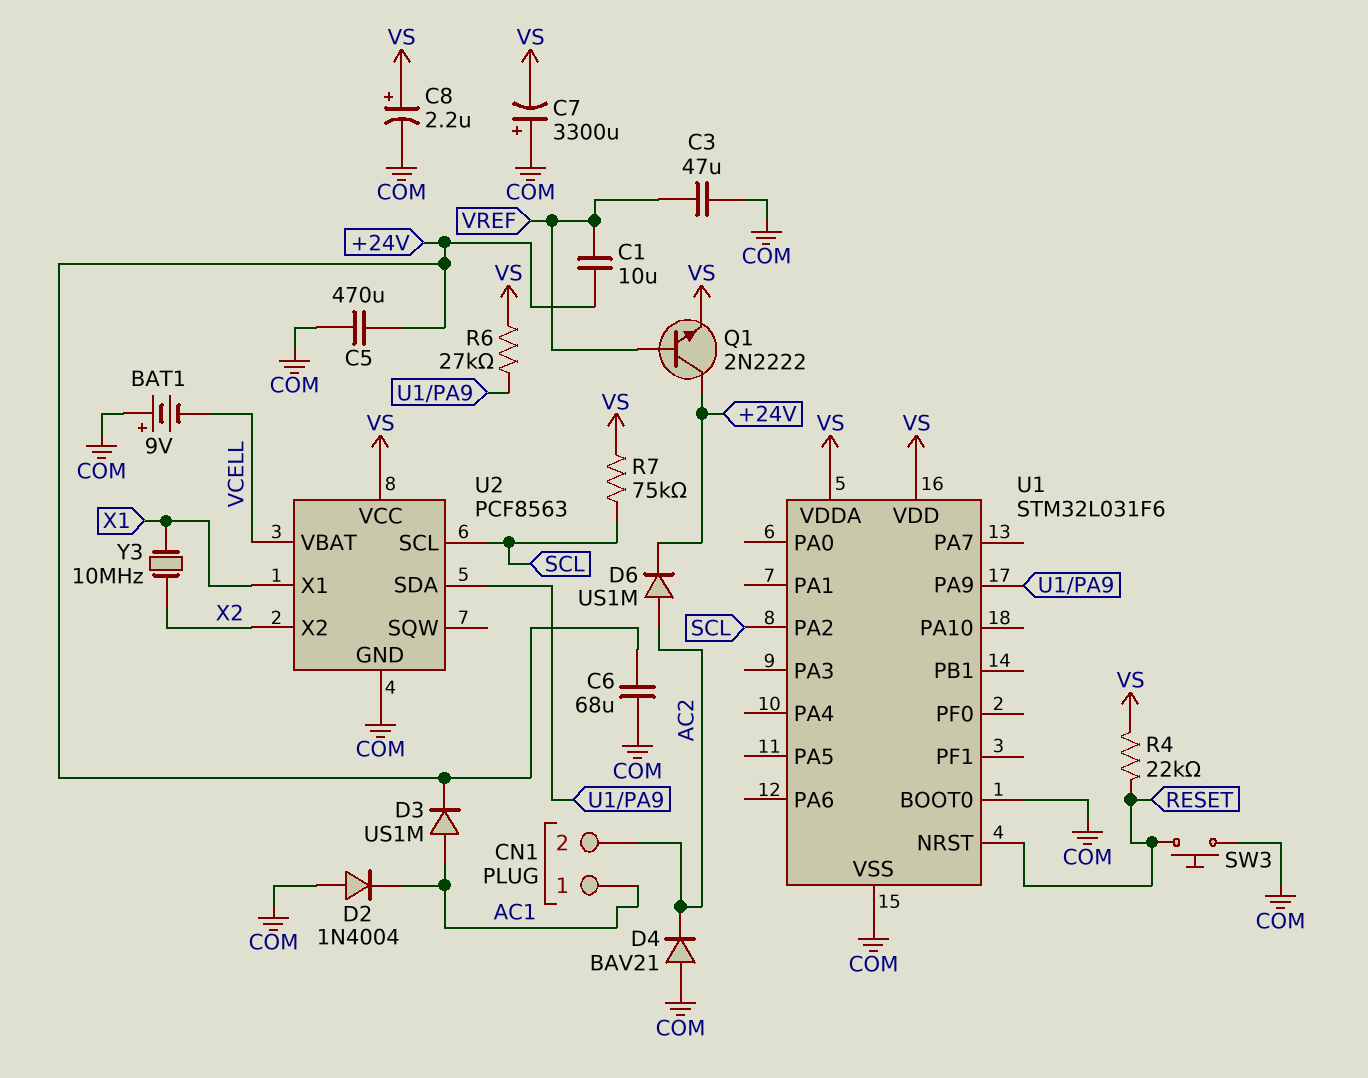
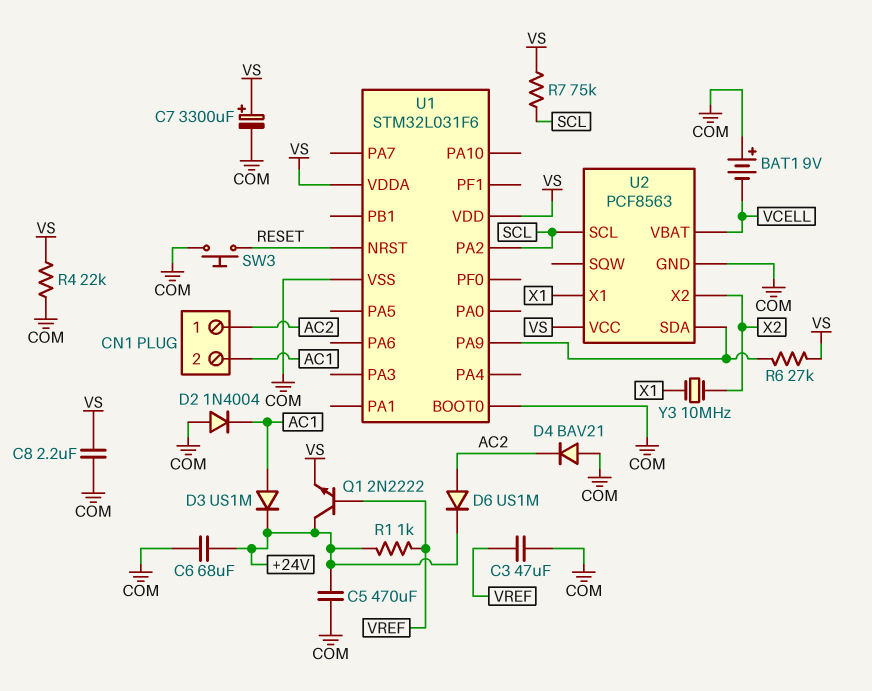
C1: 10uF (+24V, VREF) -> none
C7: 3300uF (plus COM, minus VS) -> 3300uF (plus VS, minus COM)
C8: 2.2uF (plus VS, minus COM) -> 2.2uF (COM, VS)
CN1 pin 1: AC1 -> AC2
CN1 pin 2: AC2 -> AC1
R1: none -> 1k (+24V, VREF)
R4: 22k (RESET, VS) -> 22k (COM, VS)

